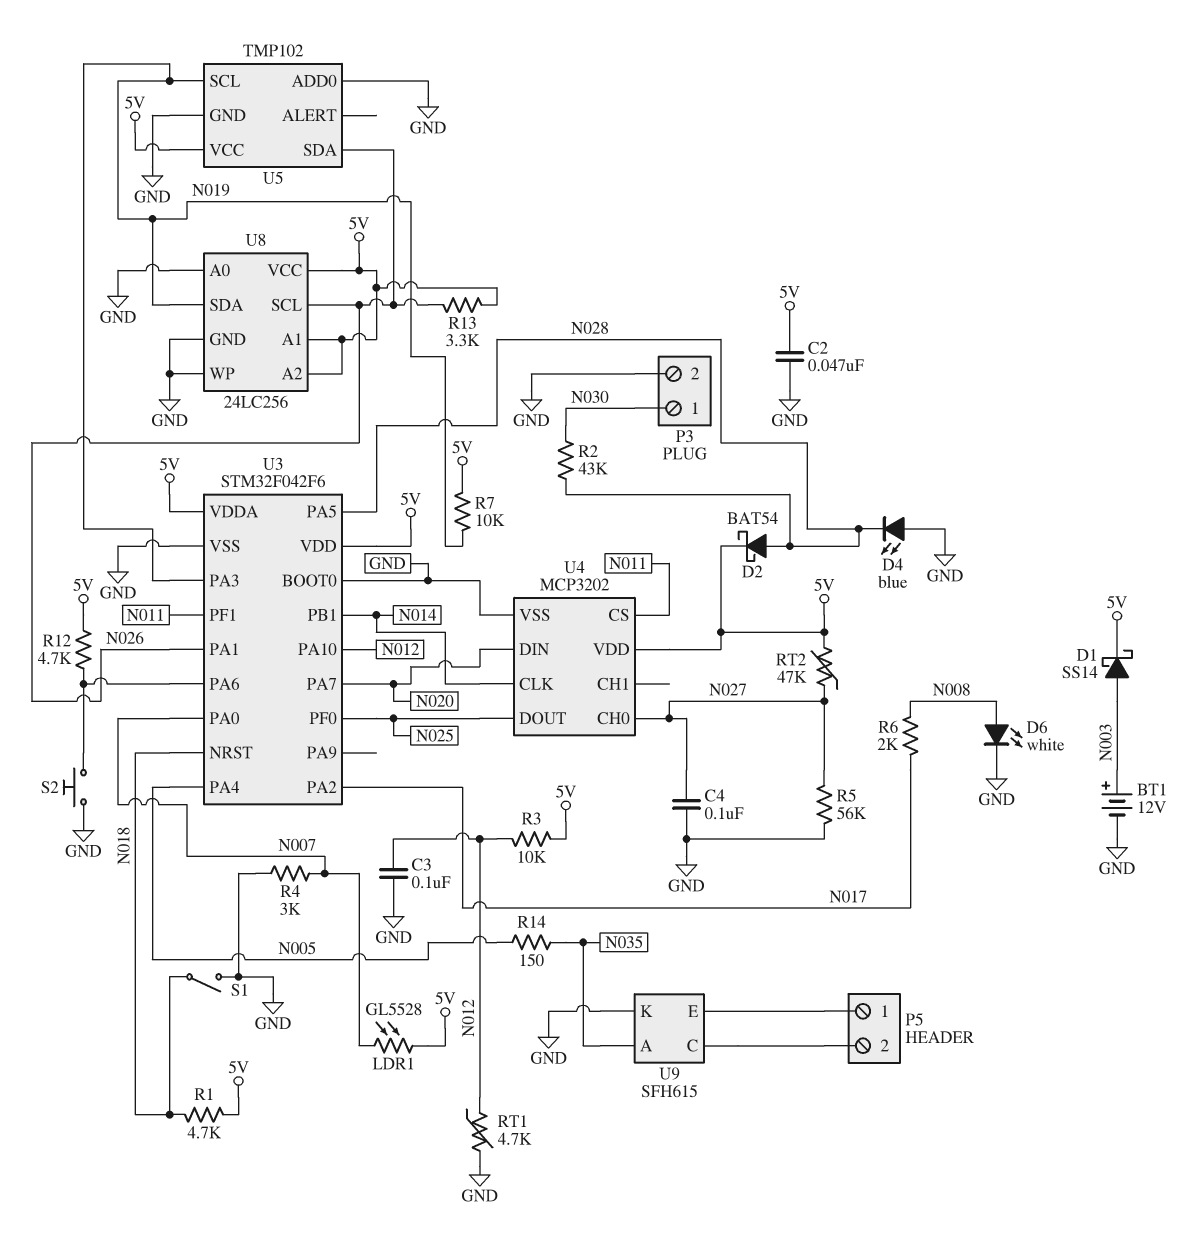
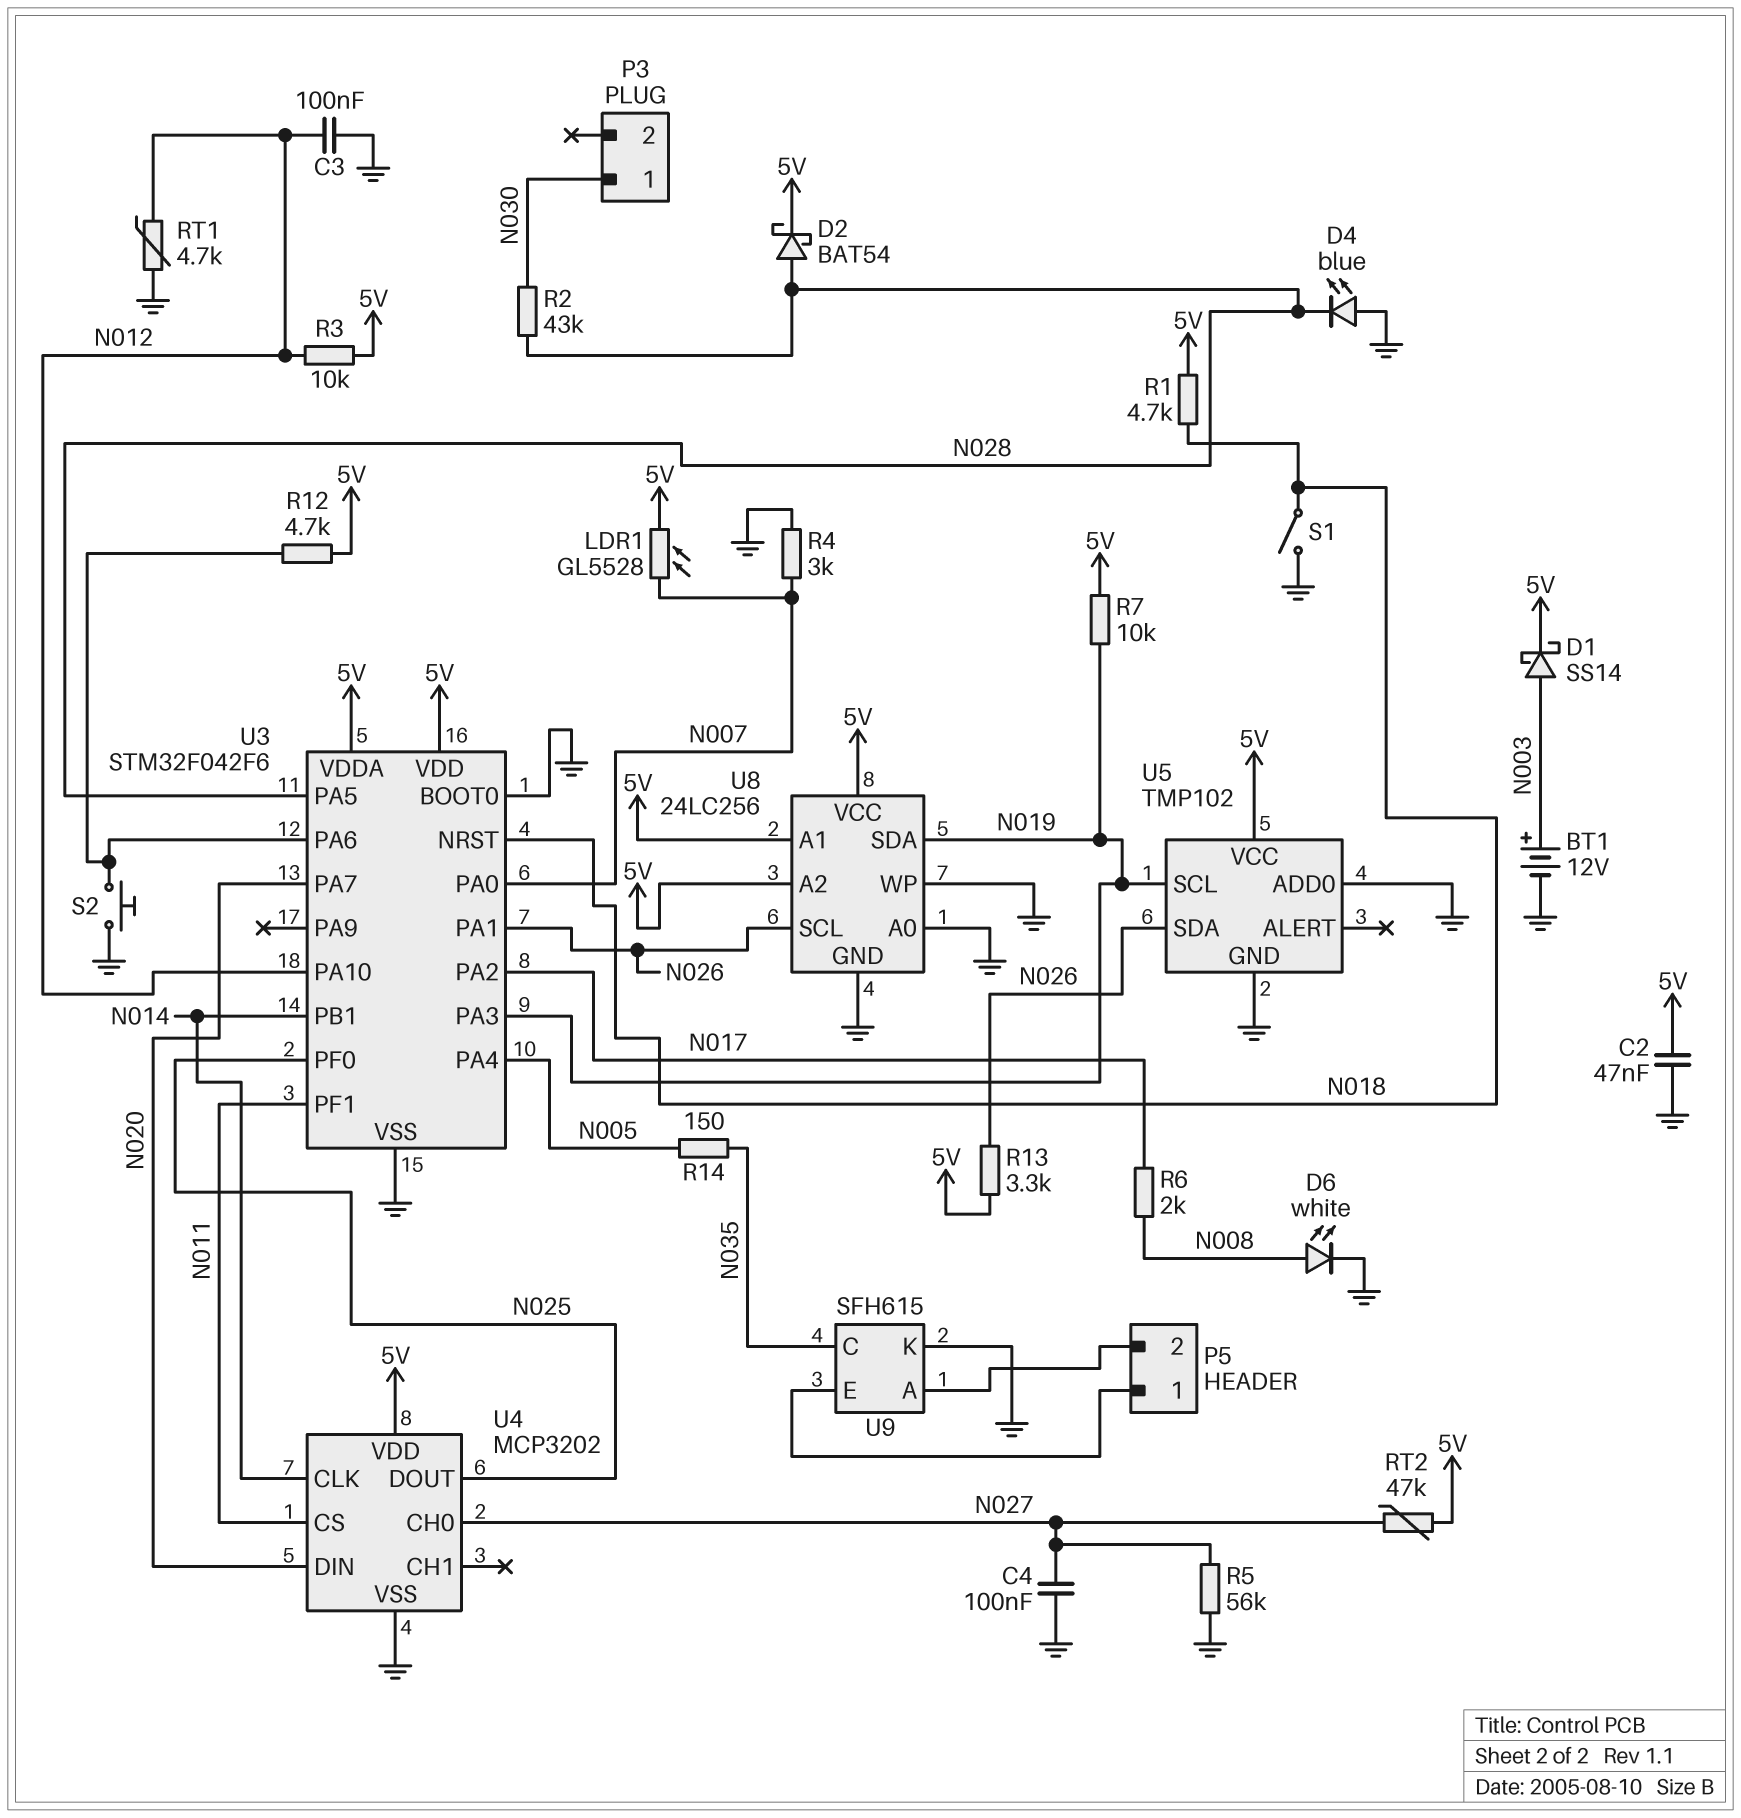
P3 pin 2: GND -> none
U9 pin A: N035 -> P5/2
U9 pin C: P5/2 -> N035

